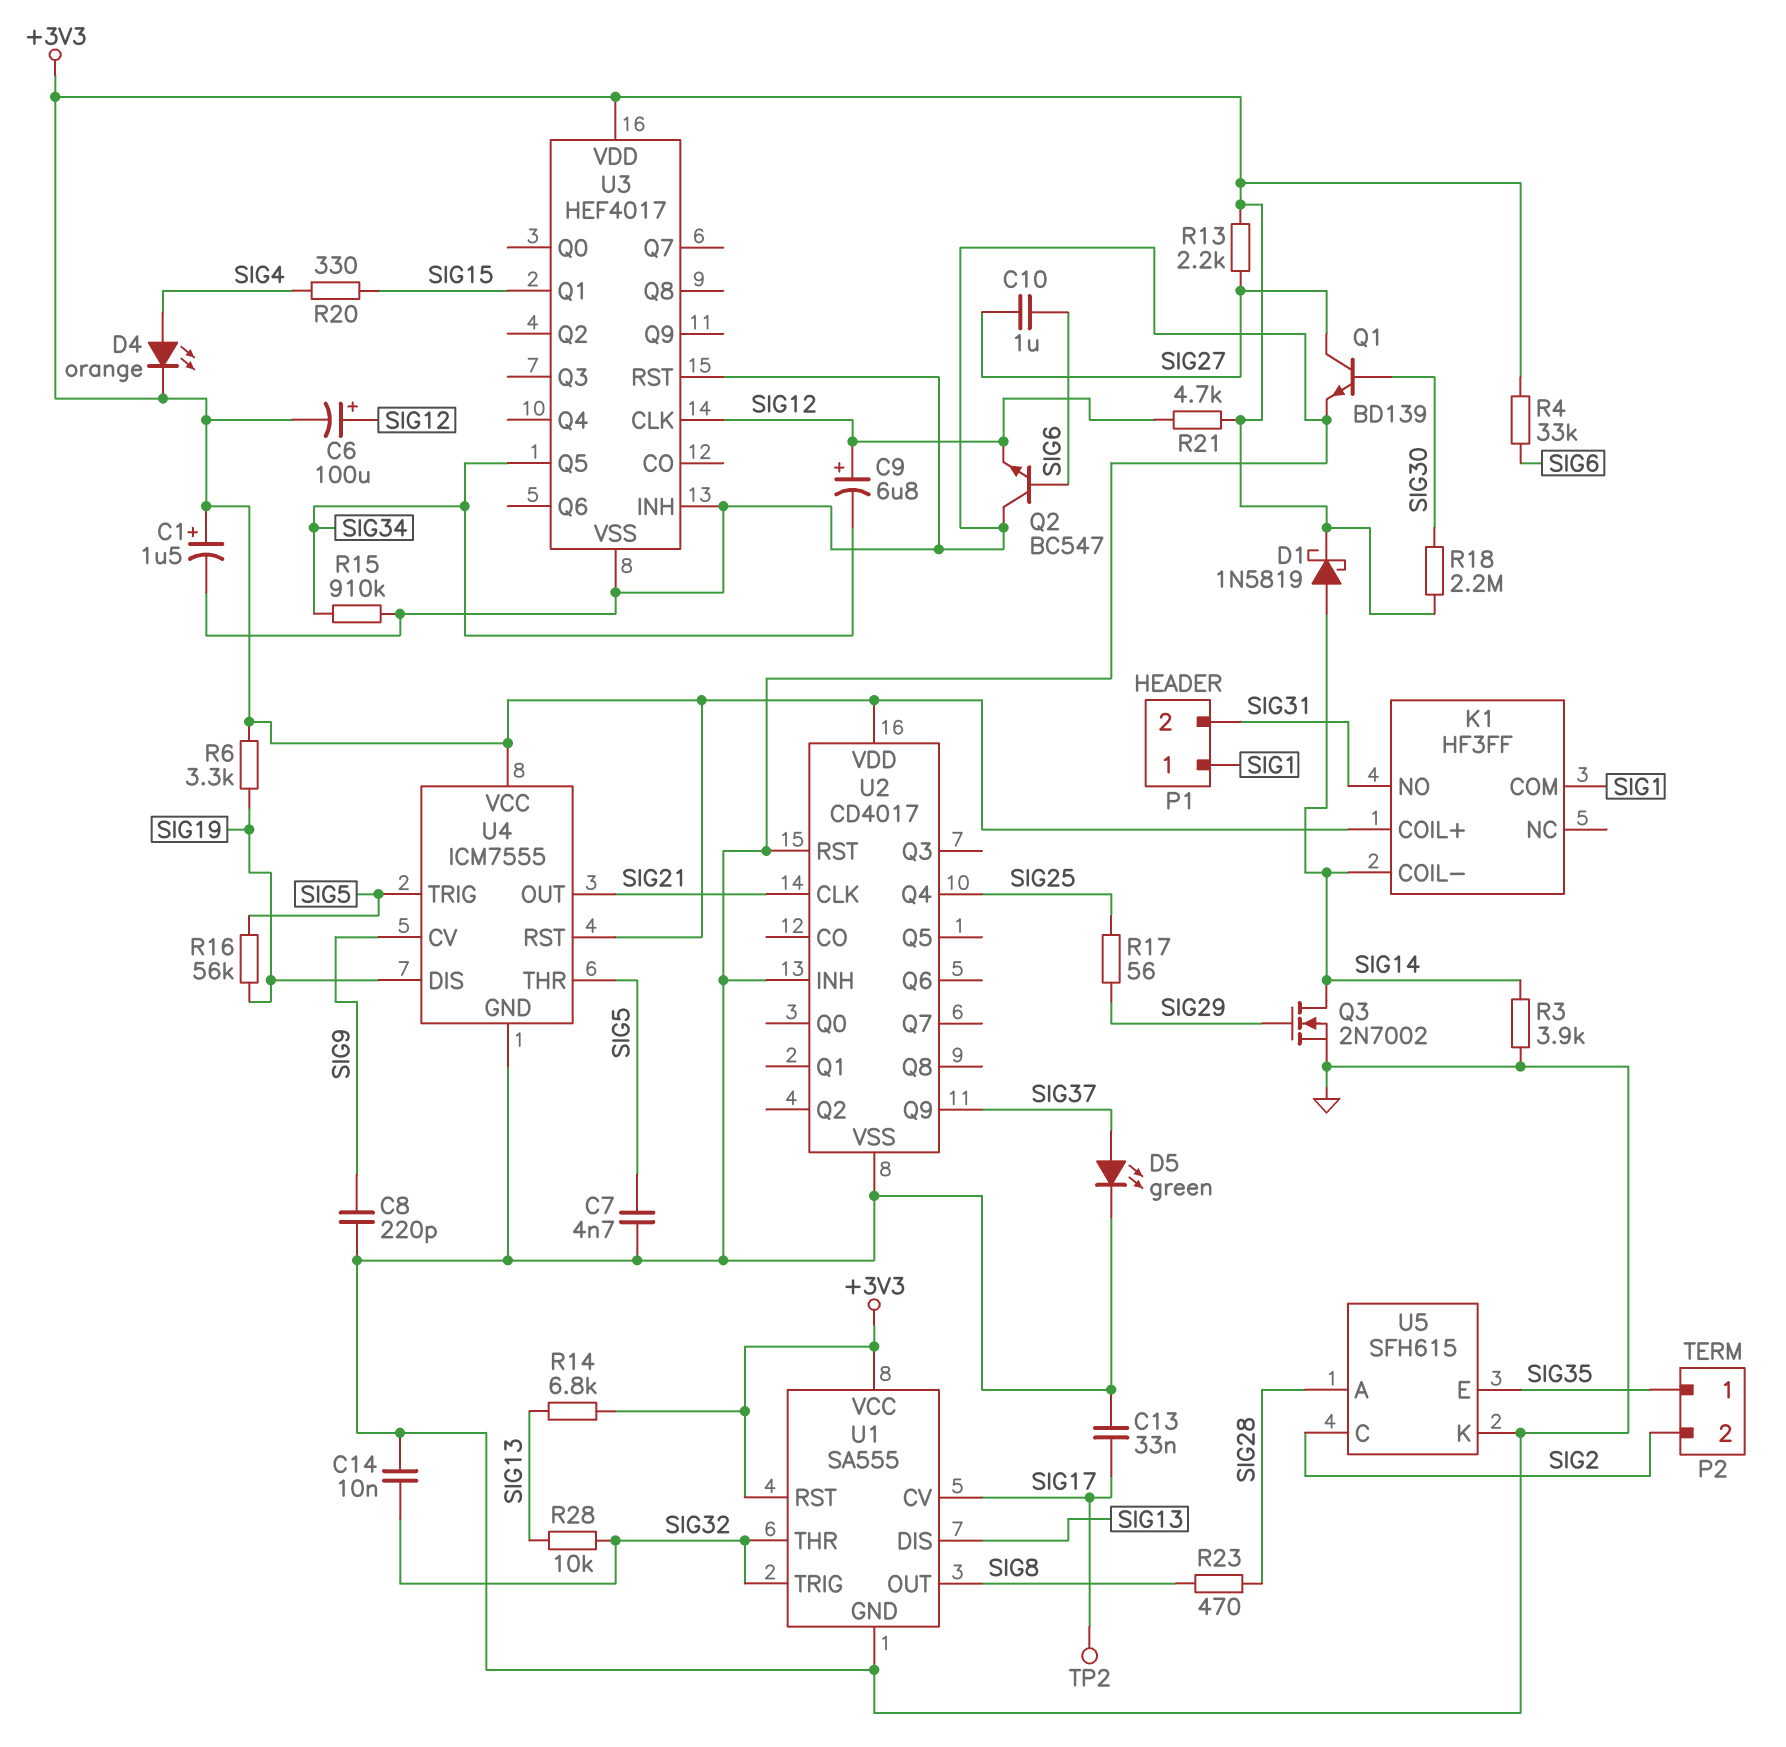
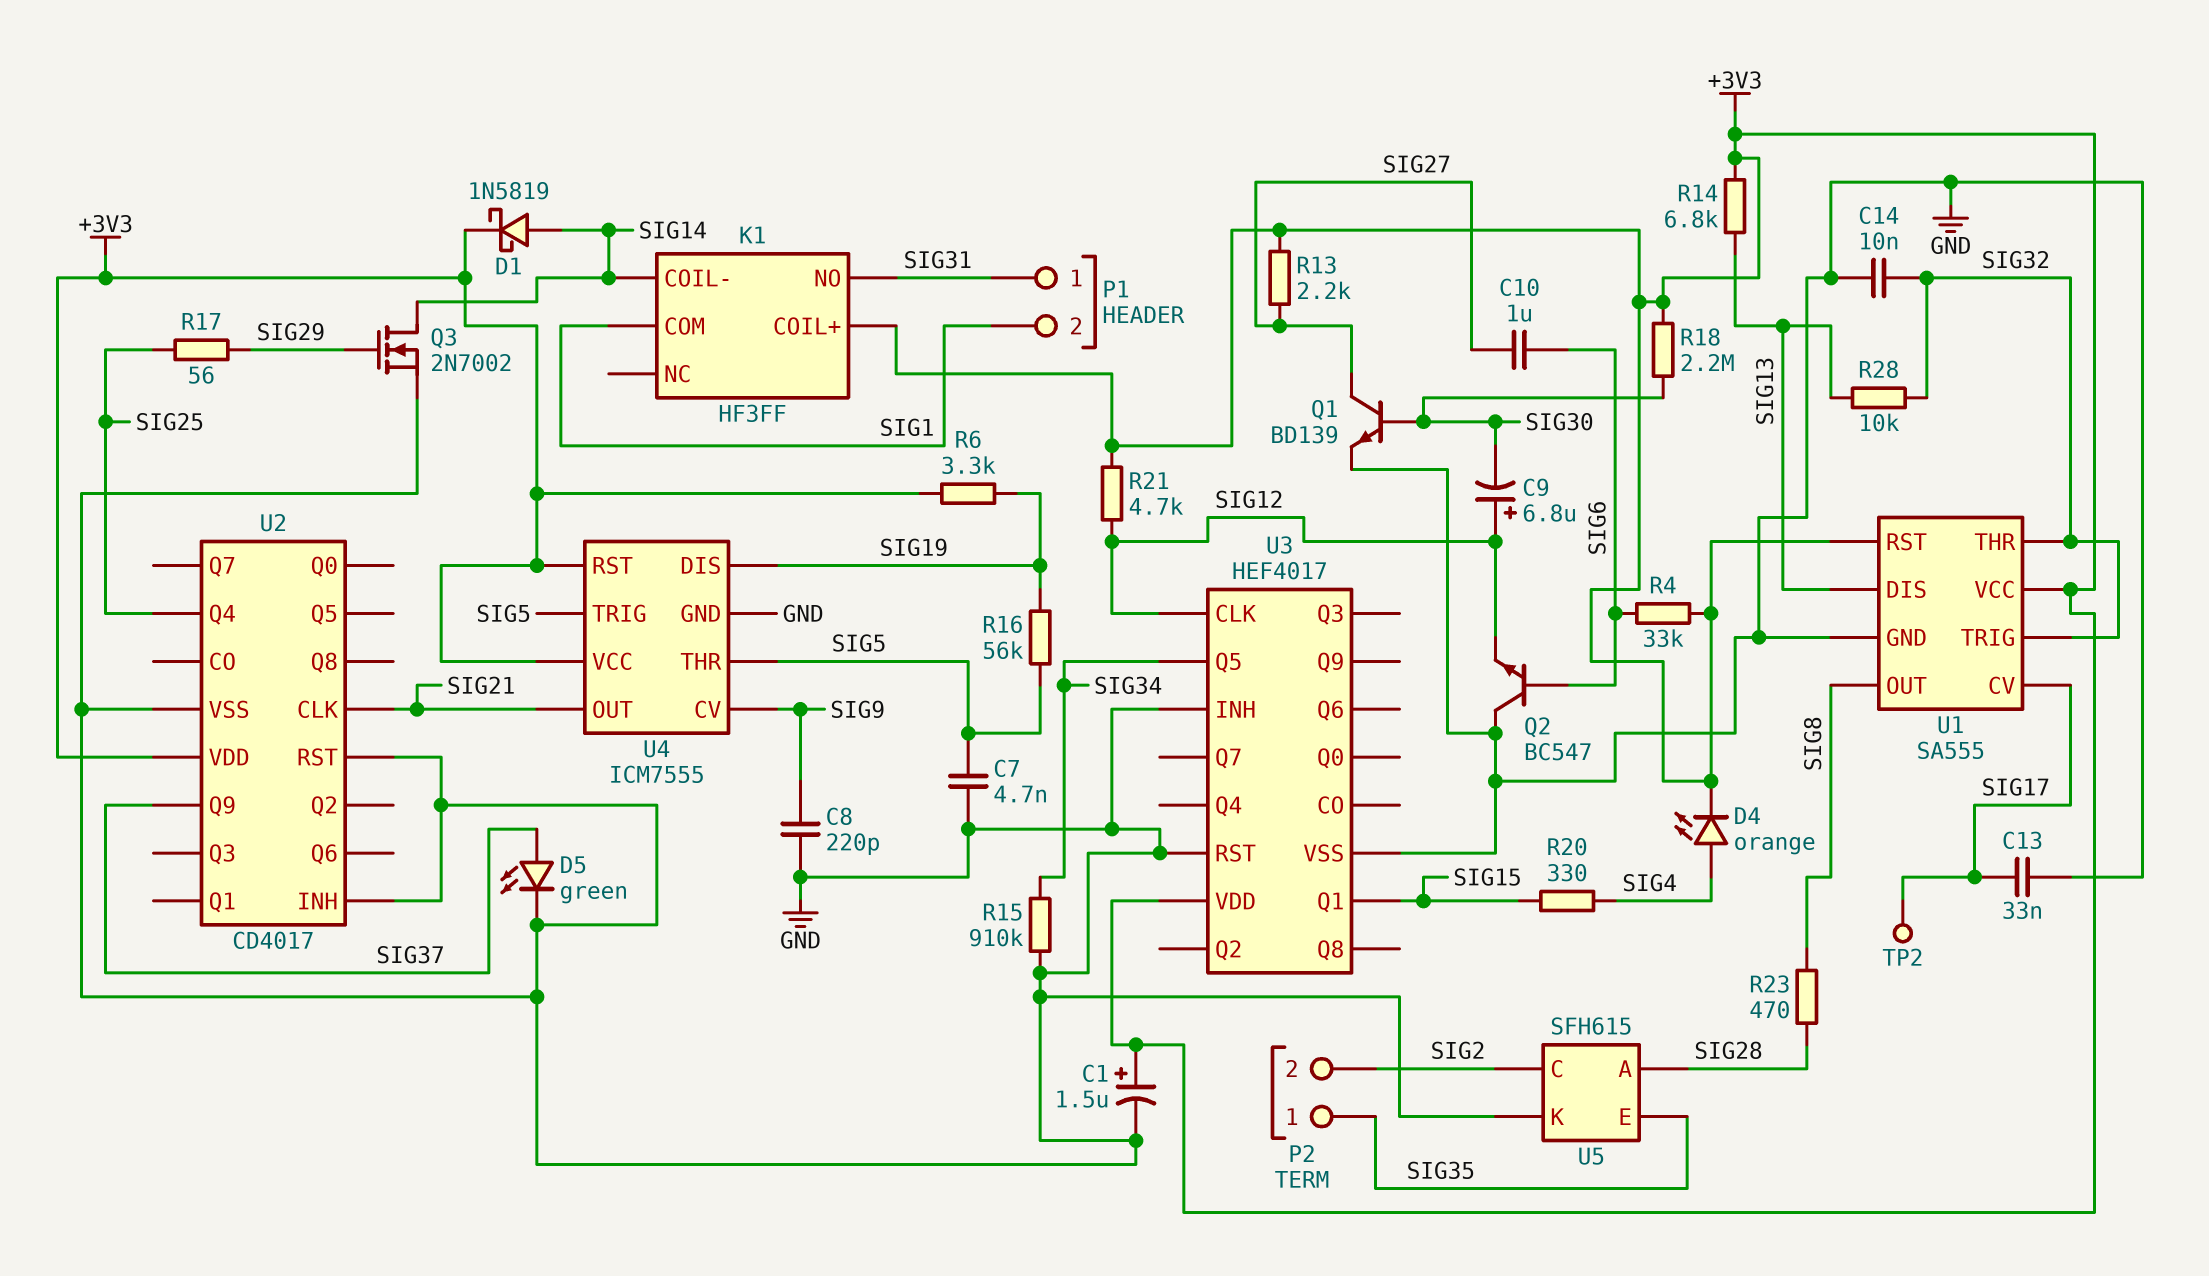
C6: 100uF (plus SIG12, minus +3V3) -> none
C9: 6.8uF (plus SIG12, minus SIG34) -> 6.8uF (plus SIG12, minus SIG30)
P1 pin 1: SIG1 -> SIG31
P1 pin 2: SIG31 -> SIG1
R3: 3.9k (GND, SIG14) -> none

